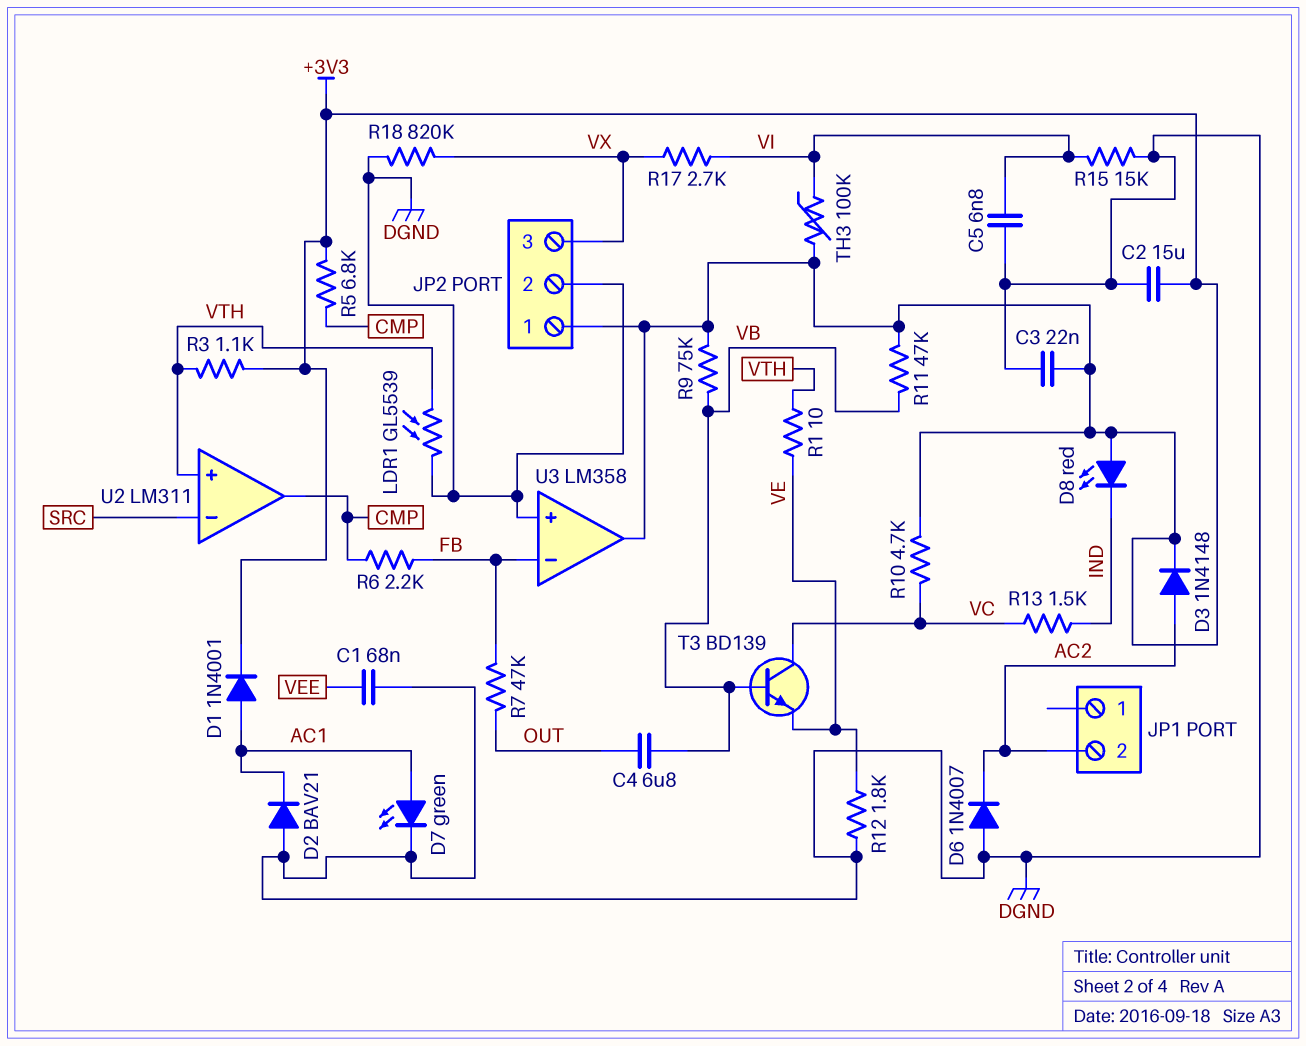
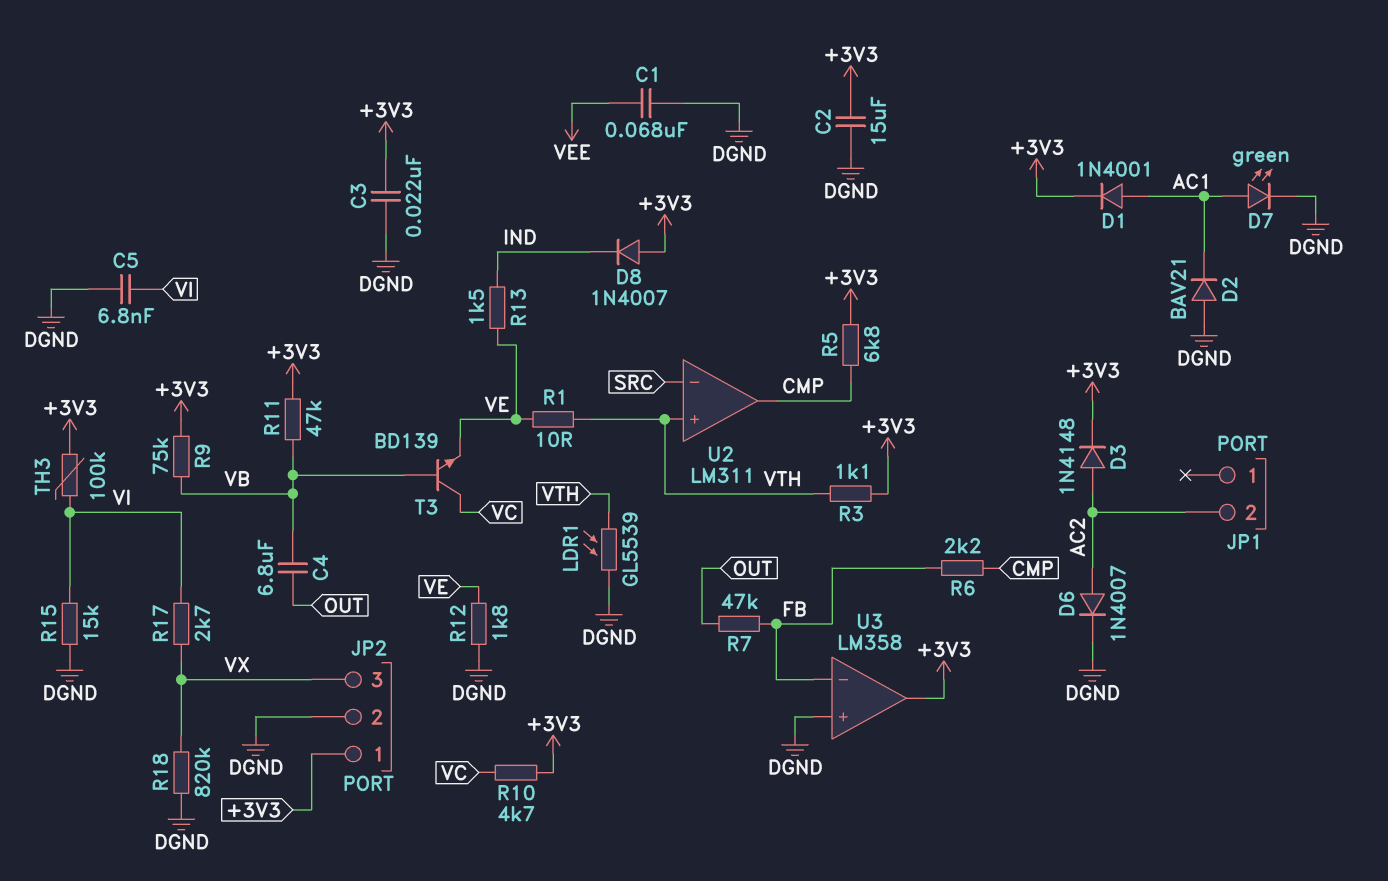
D6: diode 1N4007 (A DGND, K AC2) -> diode 1N4007 (A AC2, K DGND)
D8: LED red (A +3V3, K IND) -> diode 1N4007 (A +3V3, K IND)
R13: 1.5k (IND, VC) -> 1.5k (IND, VE)

